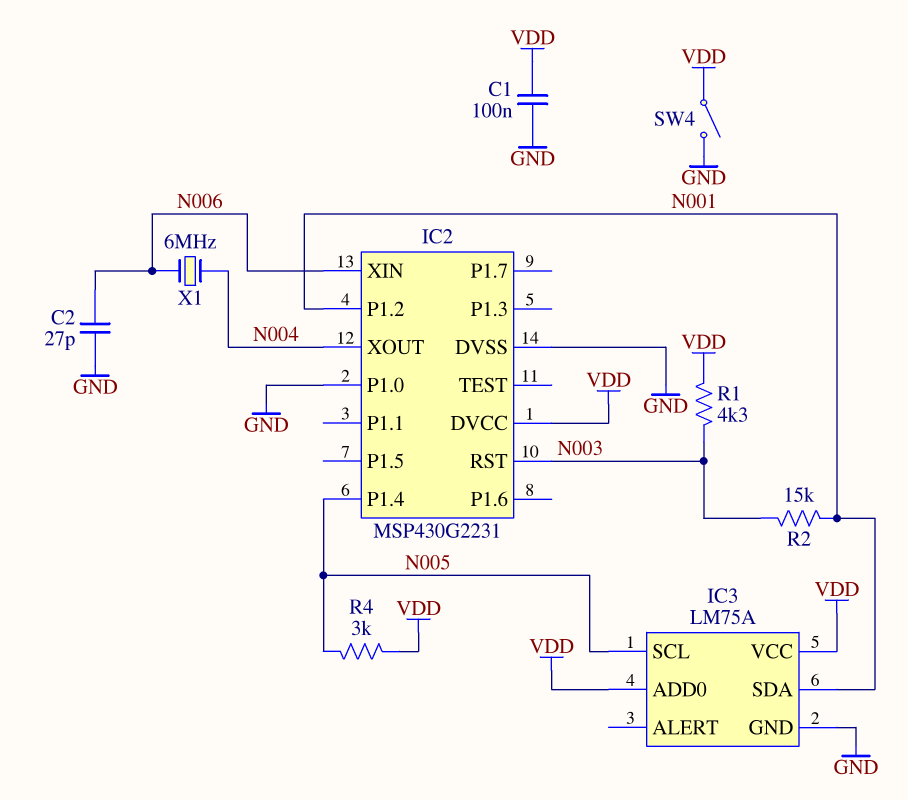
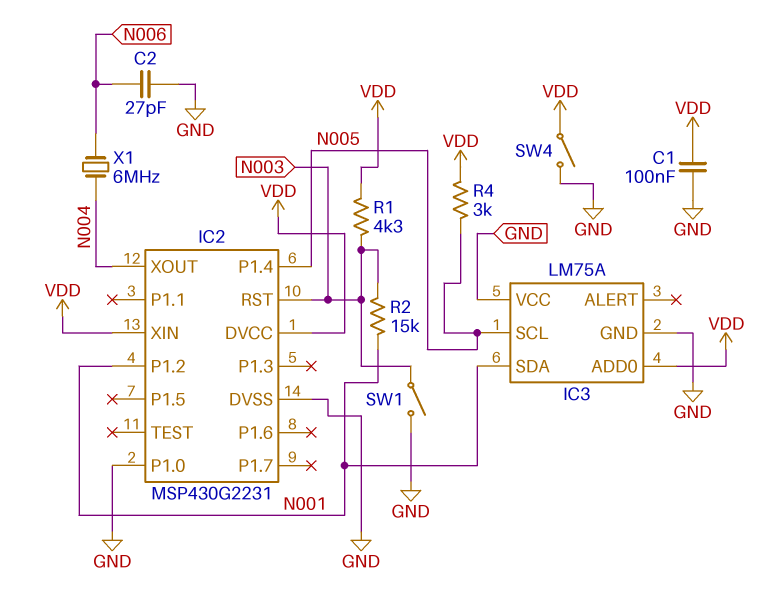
IC2 pin XIN: N006 -> VDD
IC3 pin VCC: VDD -> GND
SW1: none -> switch (GND, N003)

